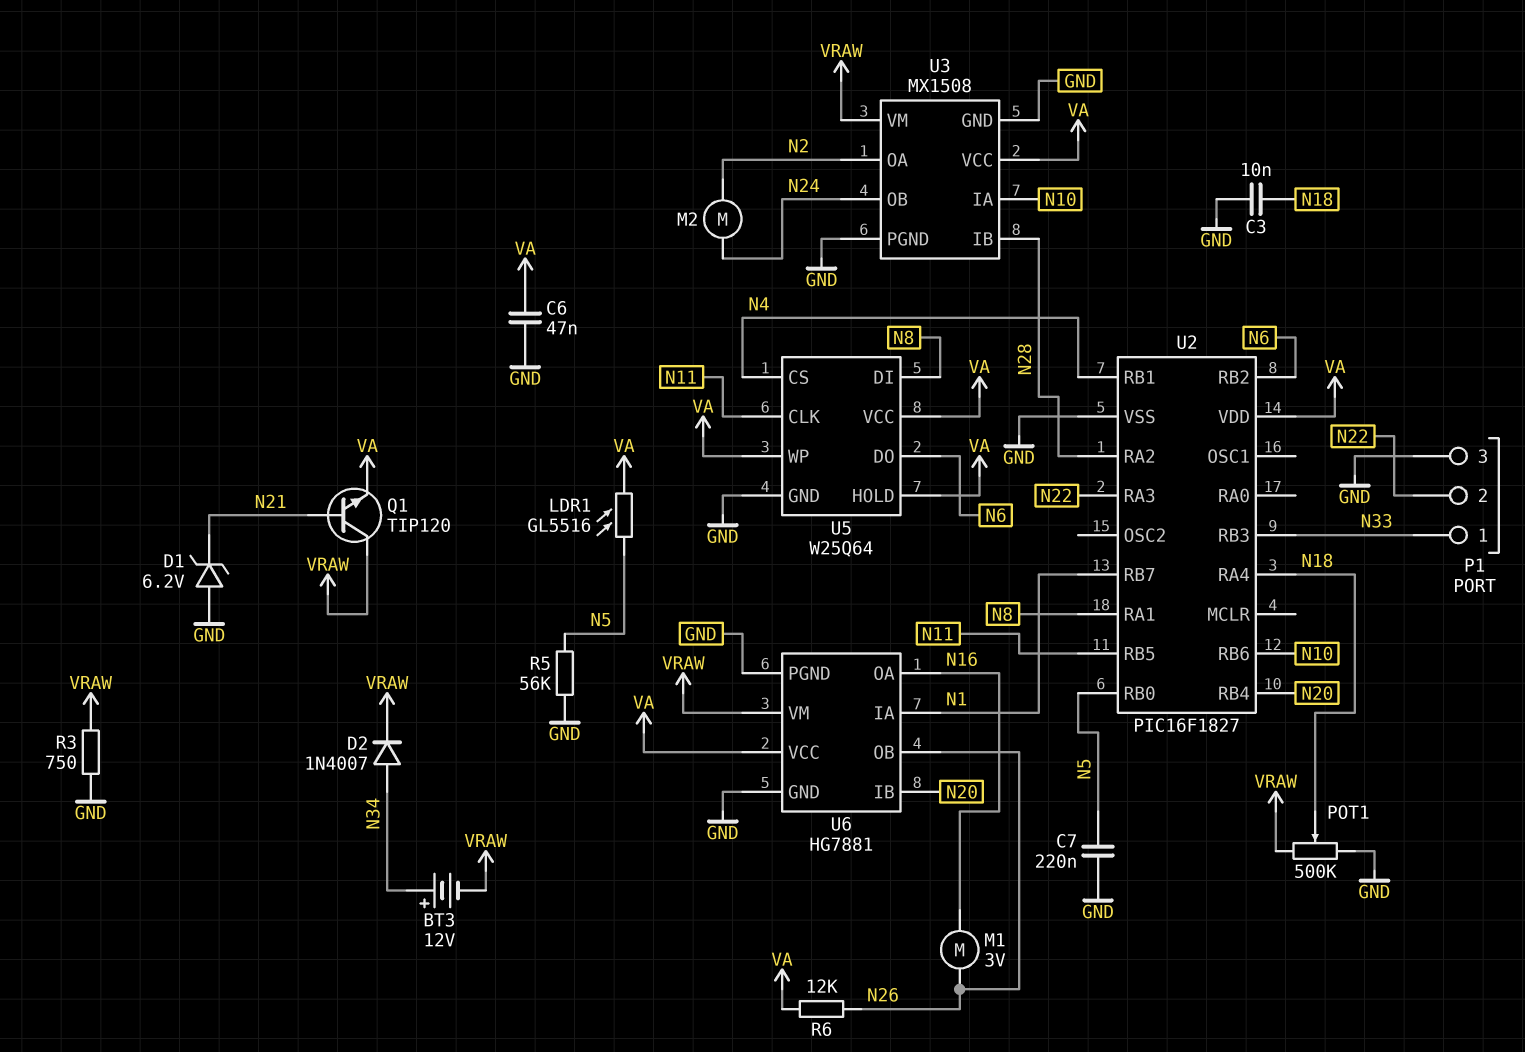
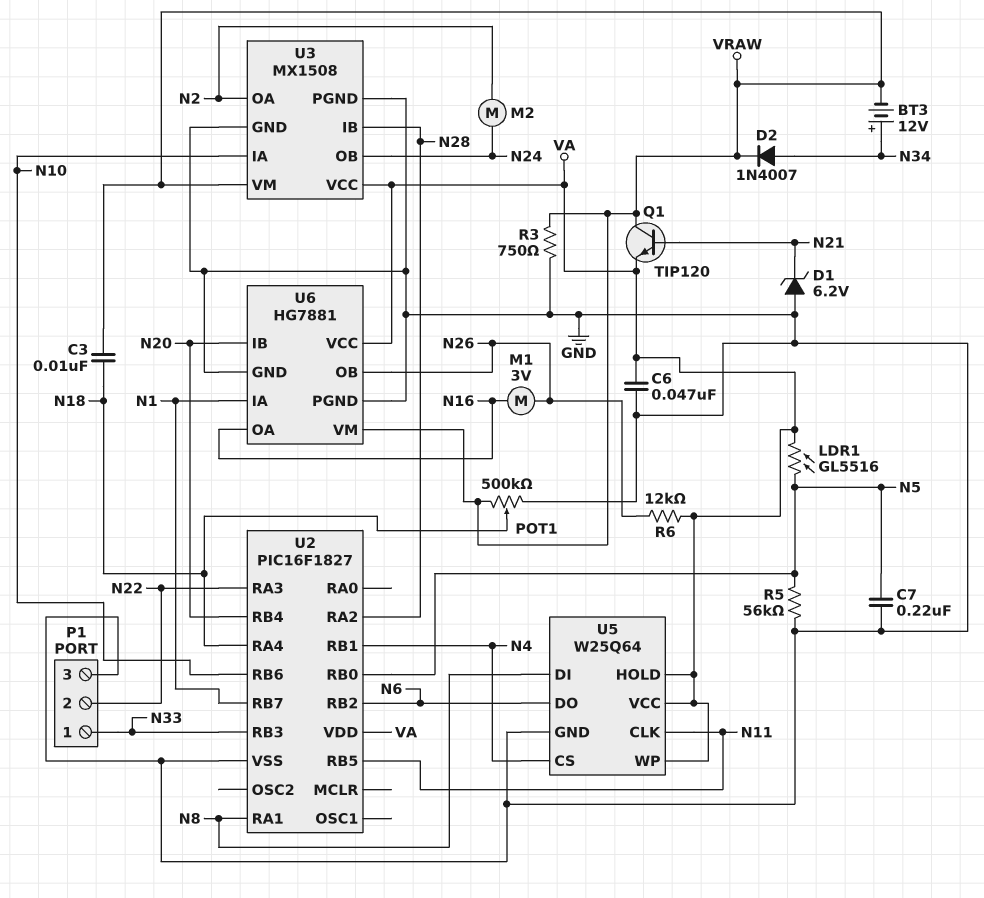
C3: 10nF (GND, N18) -> 10nF (N18, VRAW)

